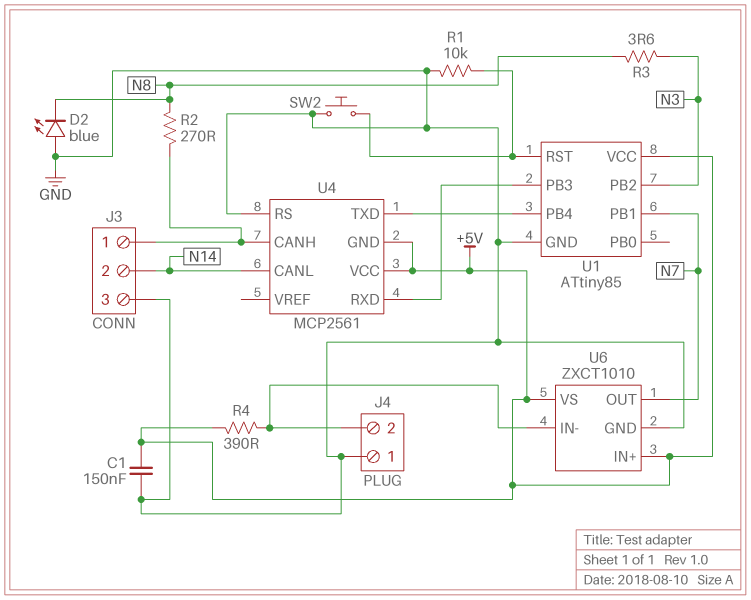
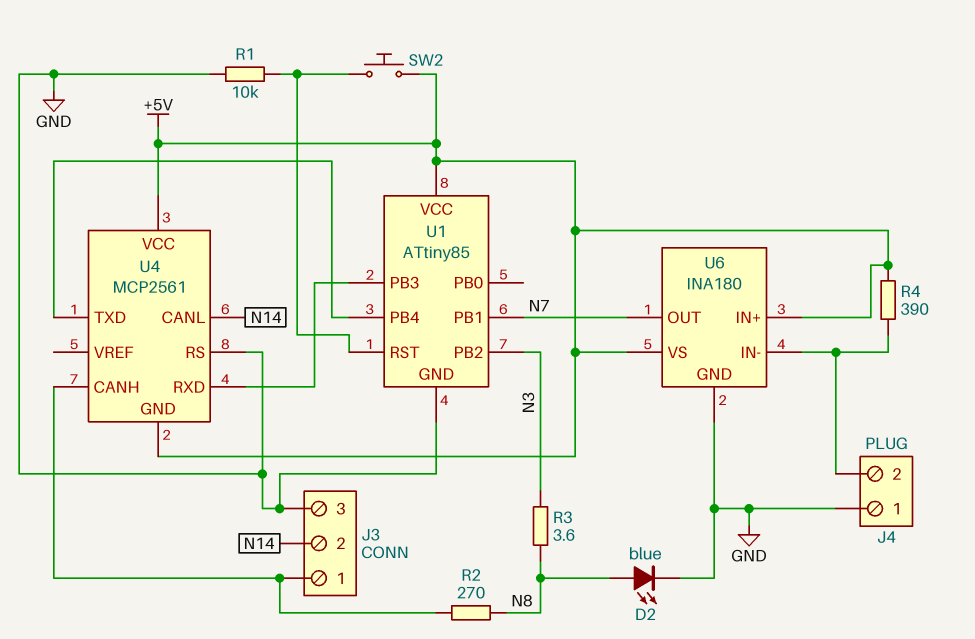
C1: 150nF (+5V, GND) -> none
D2: LED blue (A GND, K N8) -> LED blue (A N8, K GND)
SW2: button (GND, U1/RST) -> button (+5V, U1/RST)
U6: ZXCT1010 -> INA180

